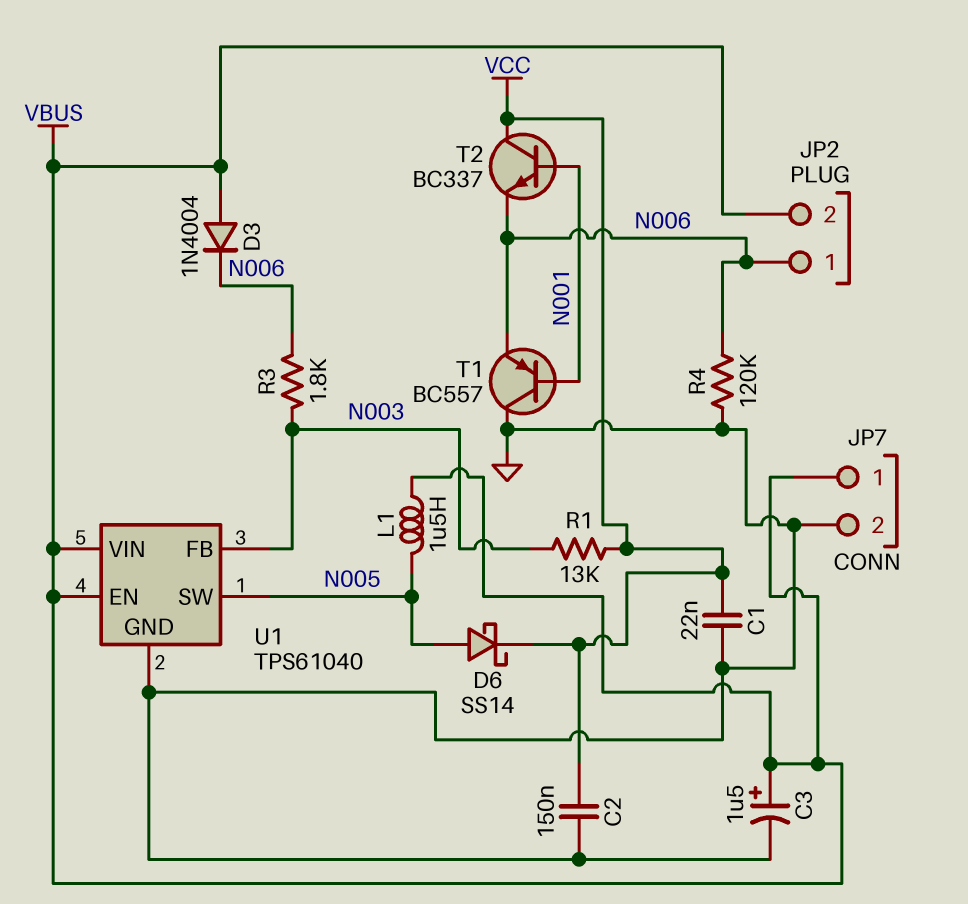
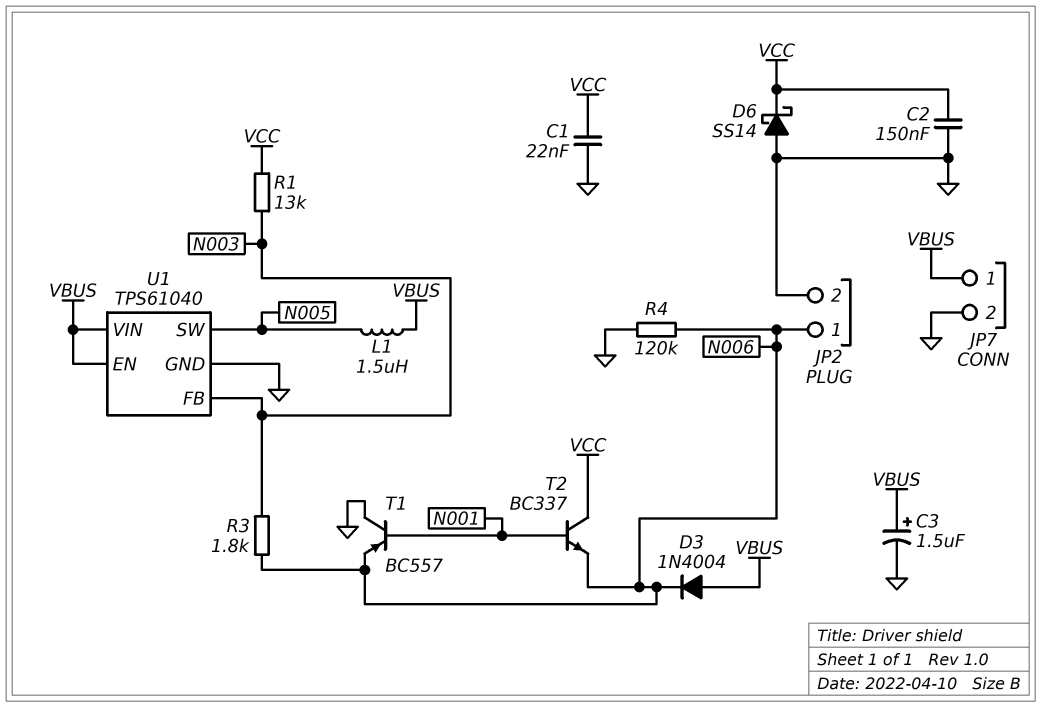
D6: schottky SS14 (A N005, K VCC) -> schottky SS14 (A GND, K VCC)
JP2 pin 2: VBUS -> GND

